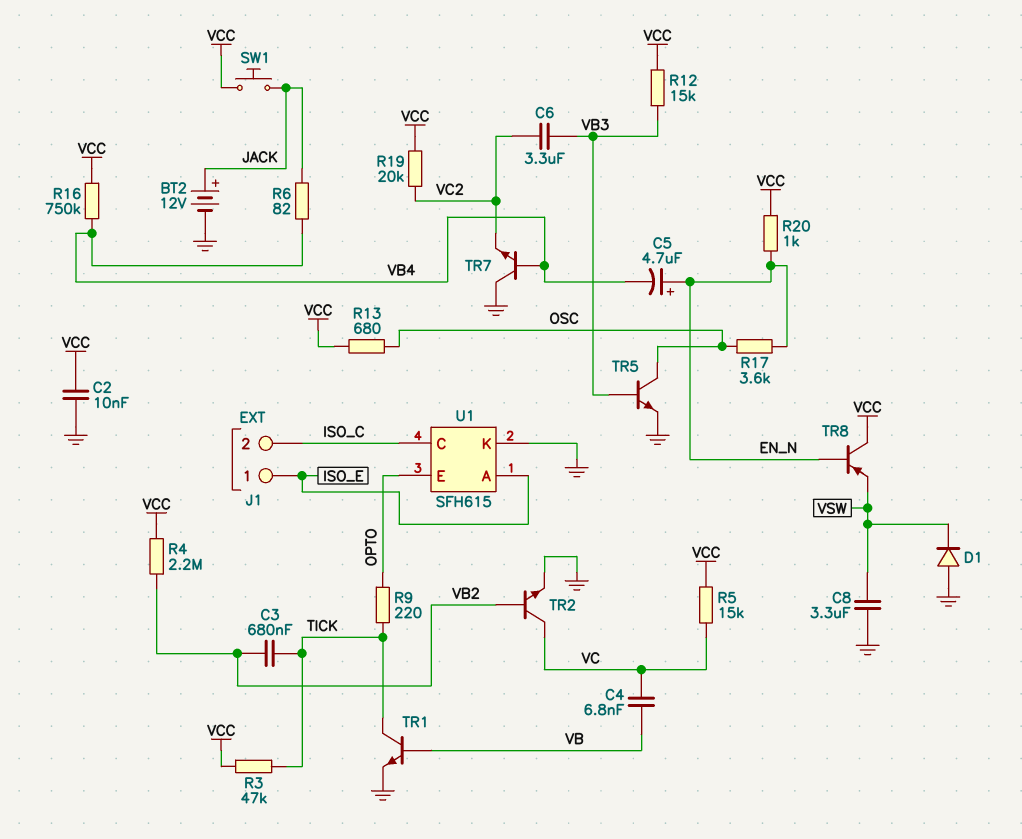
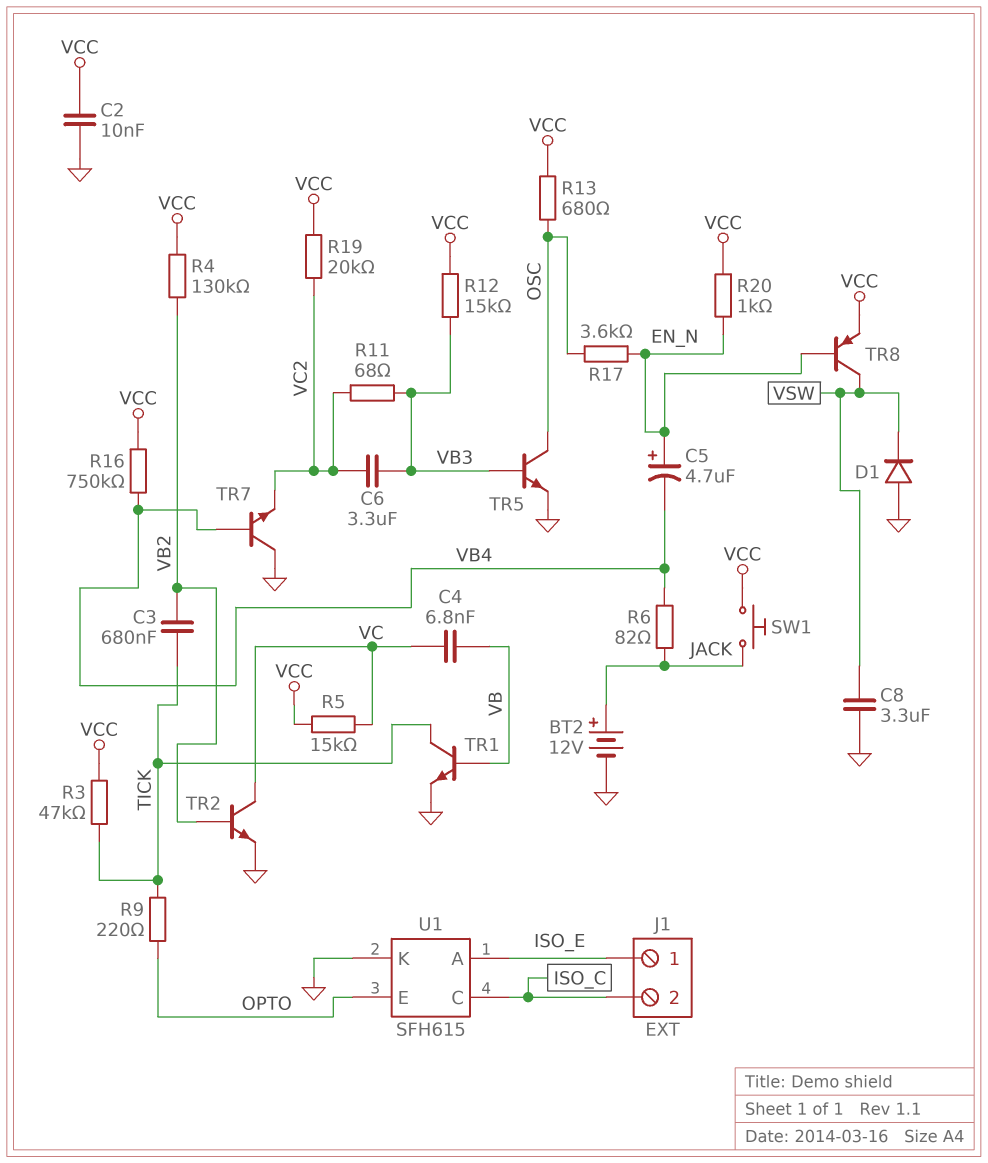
R4: 2.2M (VB2, VCC) -> 130k (VB2, VCC)
R11: none -> 68 (VB3, VC2)
TR8: PNP (B EN_N, C VCC, E VSW) -> PNP (B EN_N, C VSW, E VCC)

